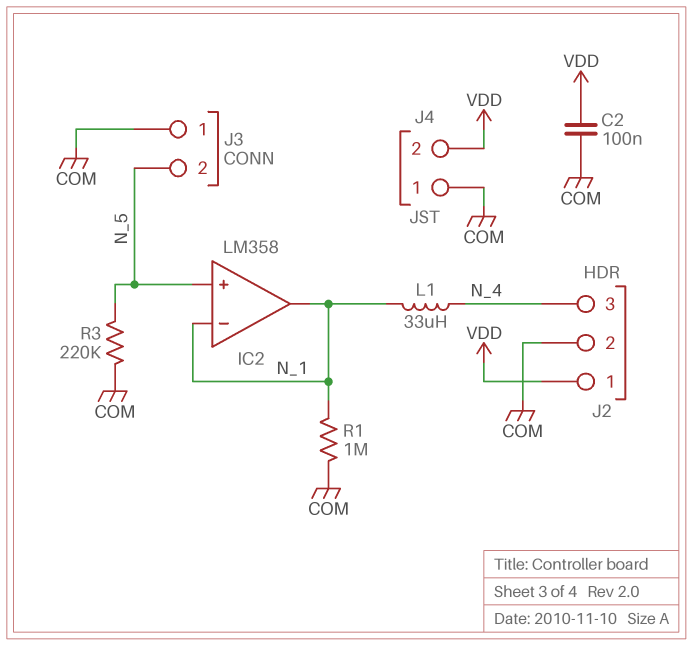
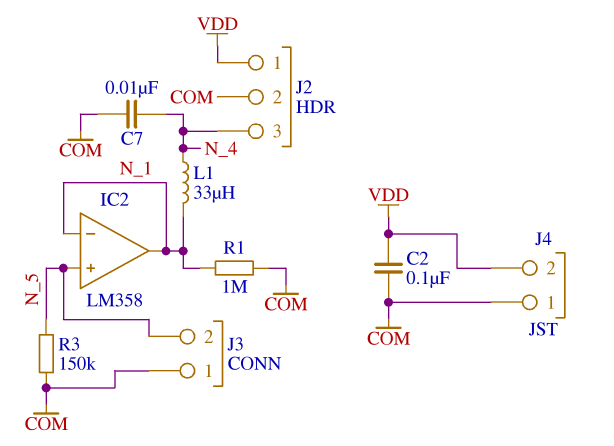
C7: none -> 10nF (COM, N_4)
R3: 220k (COM, N_5) -> 150k (COM, N_5)

